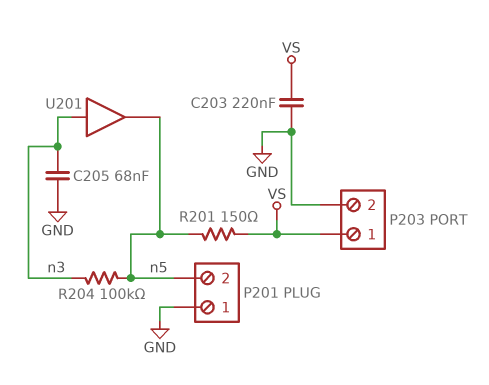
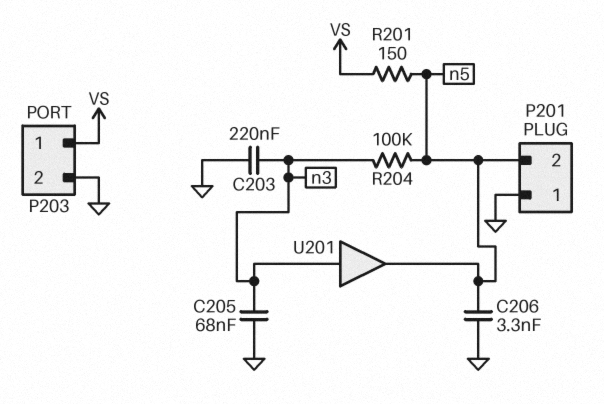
C203: 220nF (GND, VS) -> 220nF (GND, n3)
C206: none -> 3.3nF (GND, n5)

